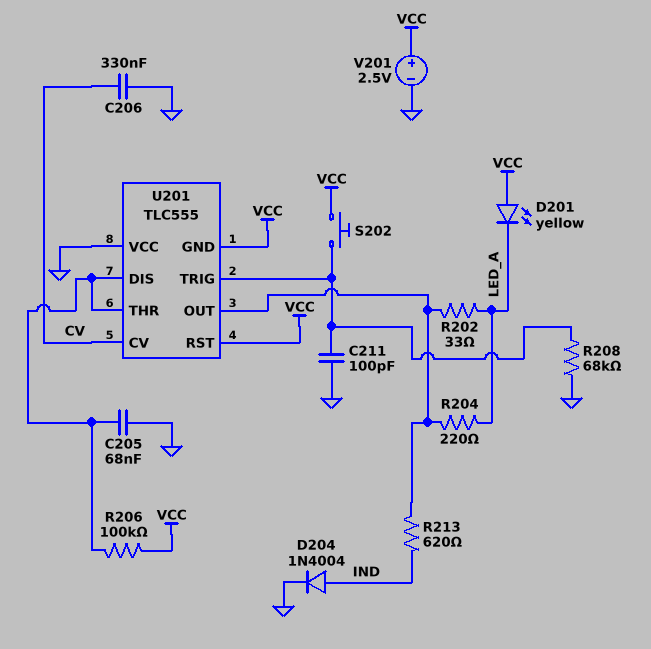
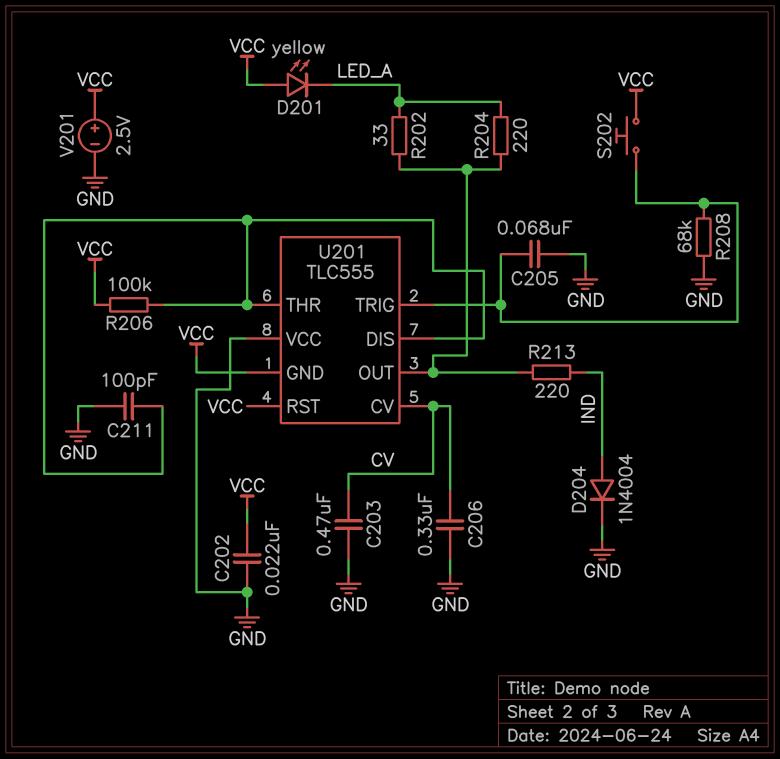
C202: none -> 22nF (GND, VCC)
C203: none -> 470nF (CV, GND)
C205: 68nF (GND, U201/DIS) -> 68nF (GND, U201/TRIG)
C211: 100pF (GND, U201/TRIG) -> 100pF (GND, U201/DIS)
R213: 620 (IND, U201/OUT) -> 220 (IND, U201/OUT)

